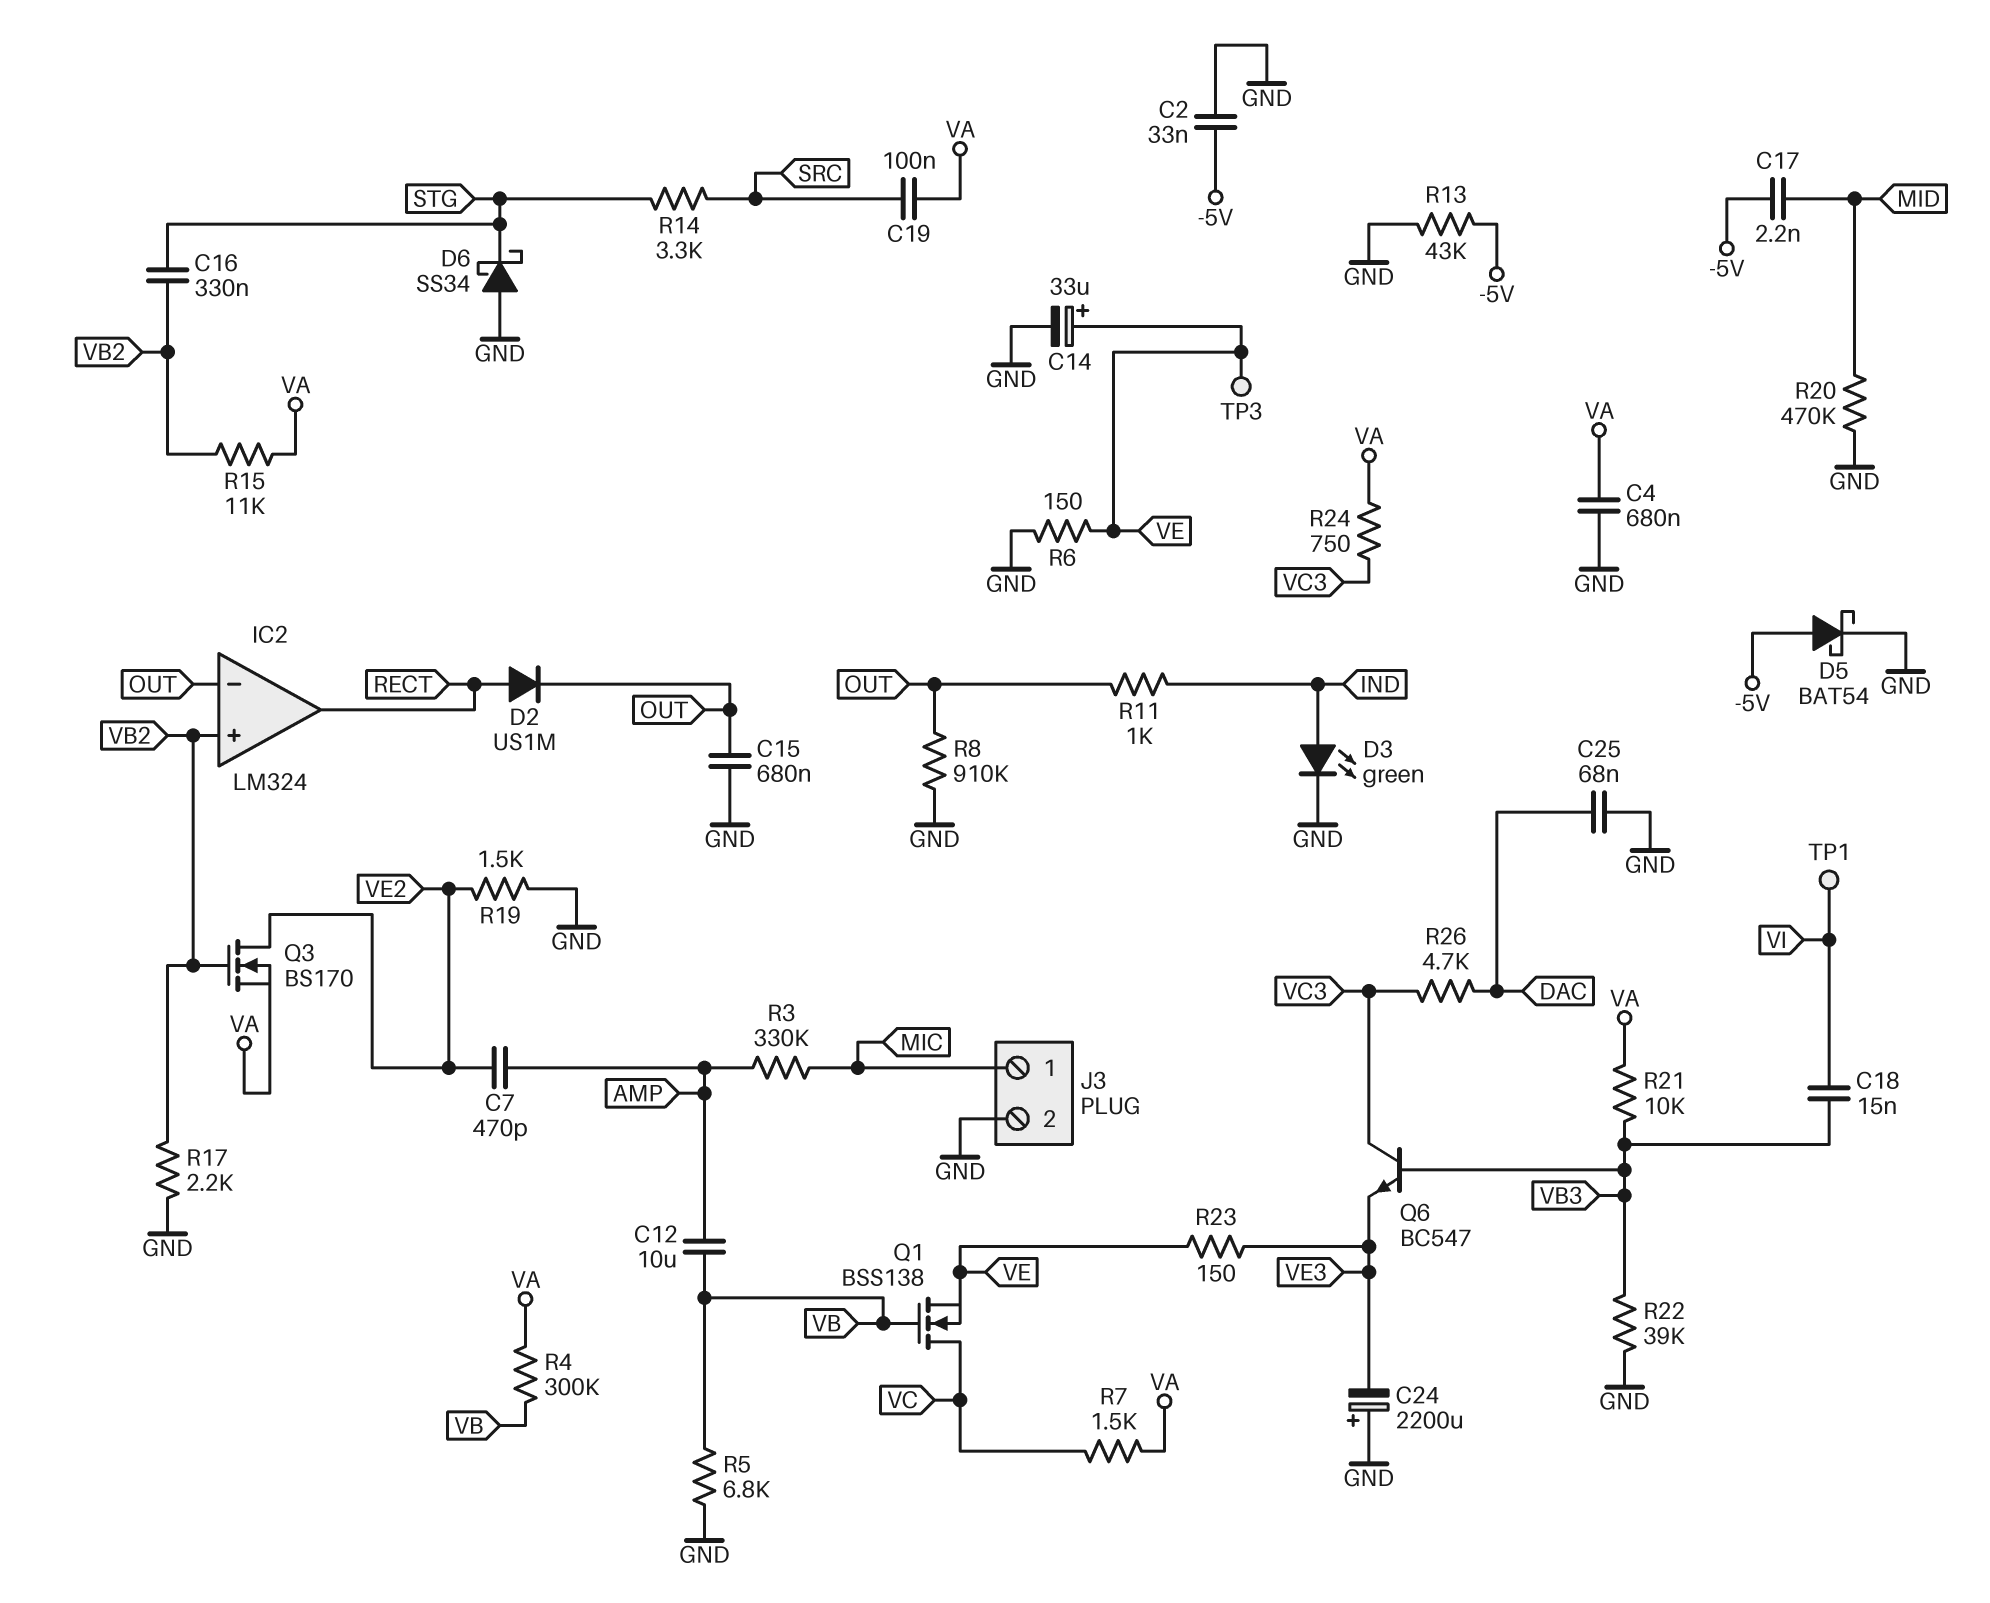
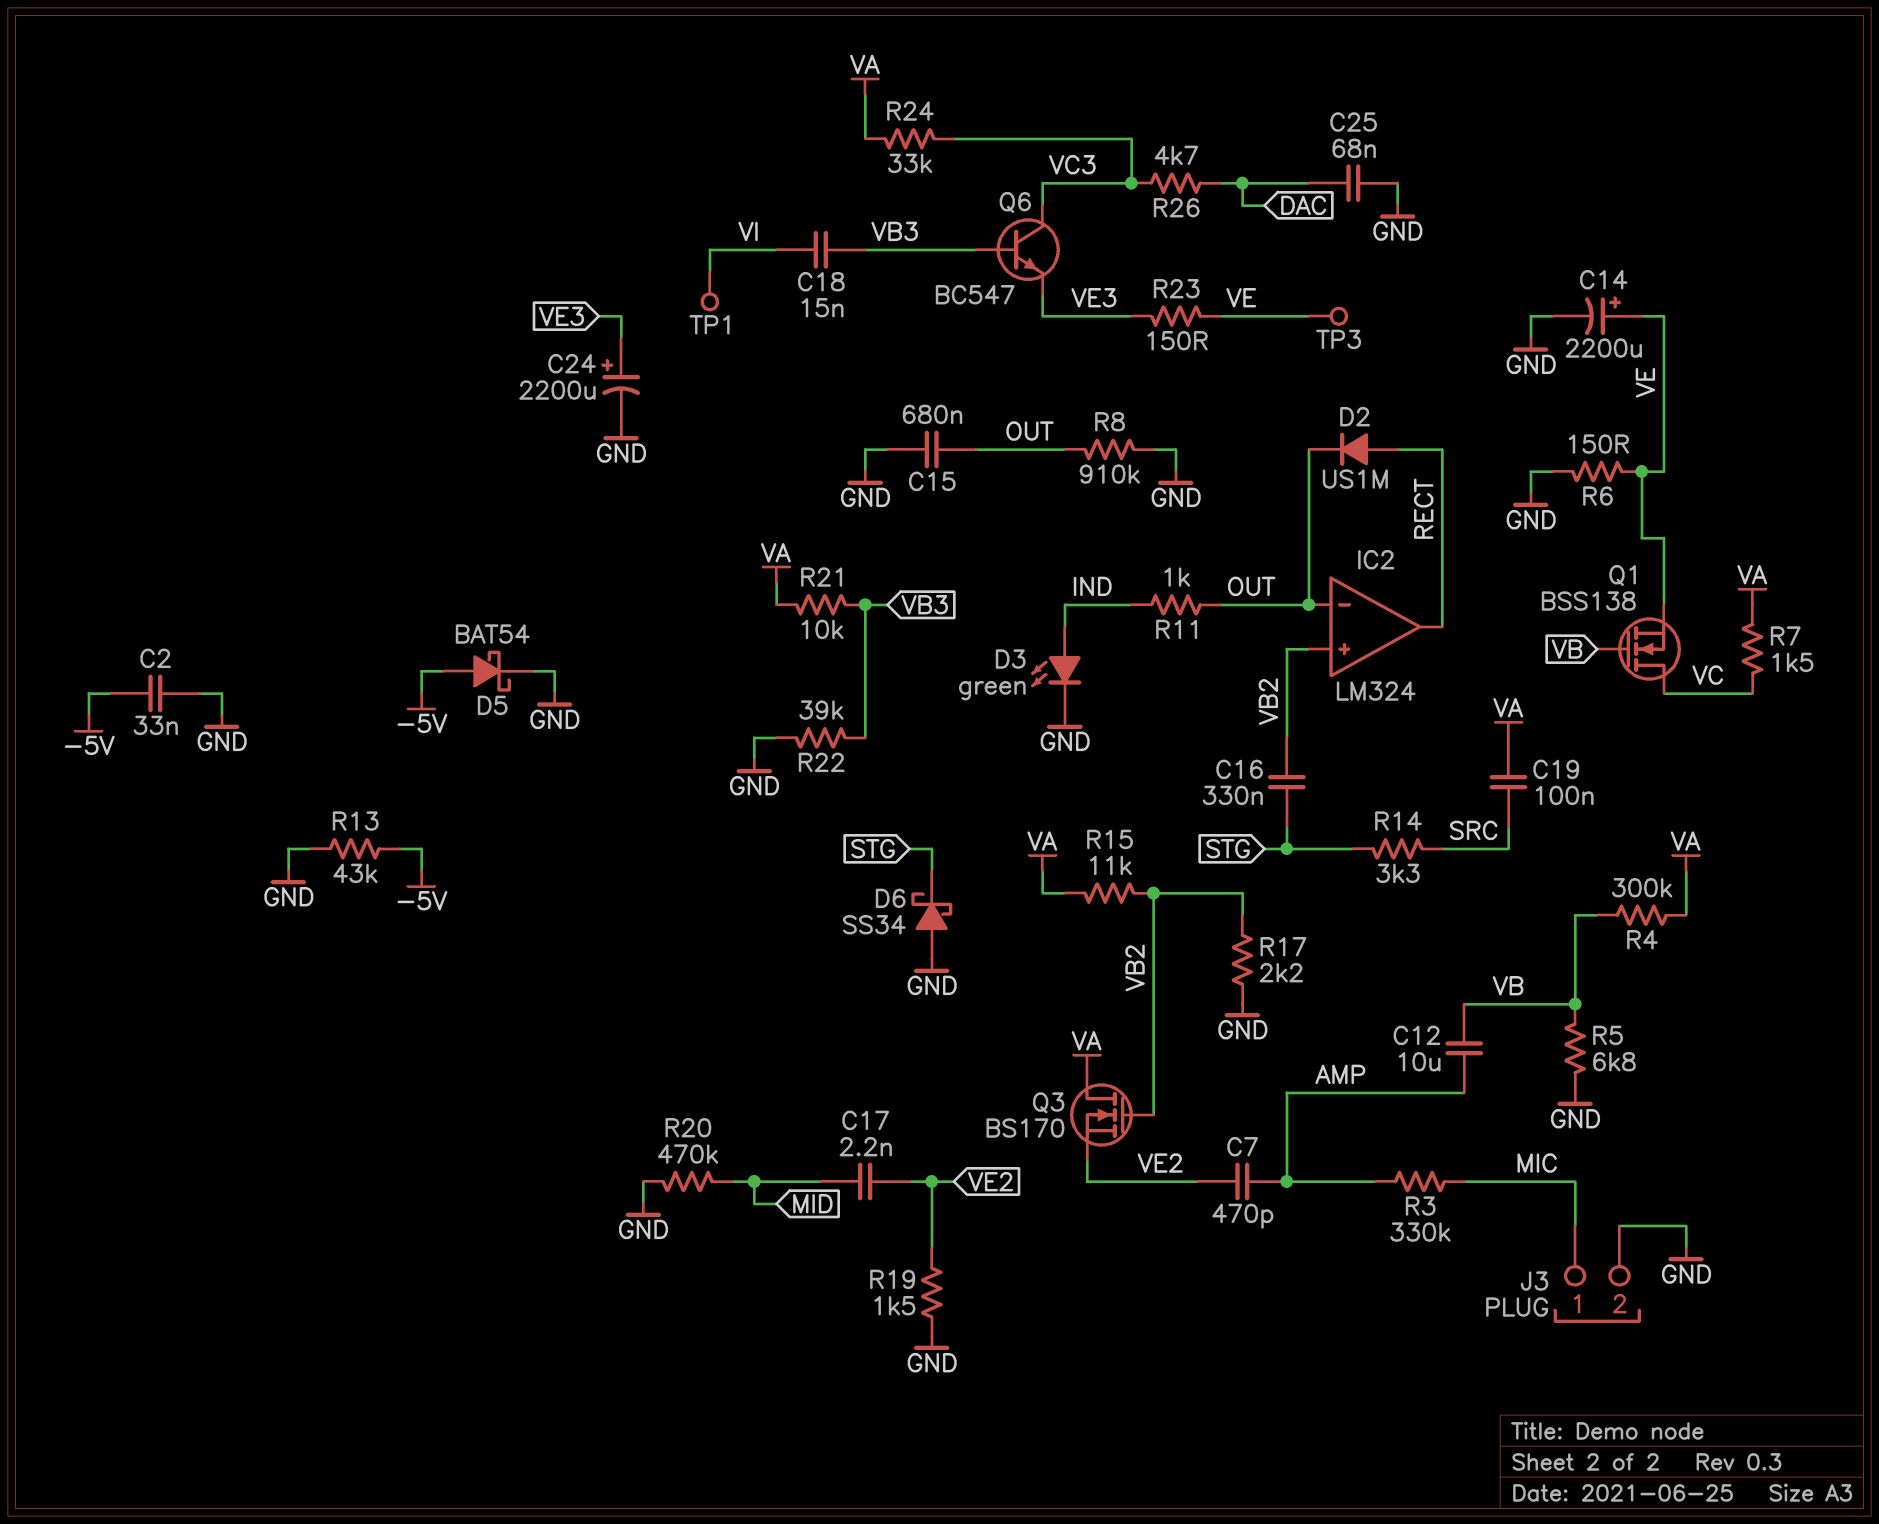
C4: 680nF (GND, VA) -> none
C14: 33uF (plus VE, minus GND) -> 2200uF (plus VE, minus GND)
C17: 2.2nF (-5V, MID) -> 2.2nF (MID, VE2)
C24: 2200uF (plus GND, minus VE3) -> 2200uF (plus VE3, minus GND)
Q3: NMOS BS170 (G VB2, D VE2, S VA) -> NMOS BS170 (G VB2, D VA, S VE2)
R24: 750 (VA, VC3) -> 33k (VA, VC3)

